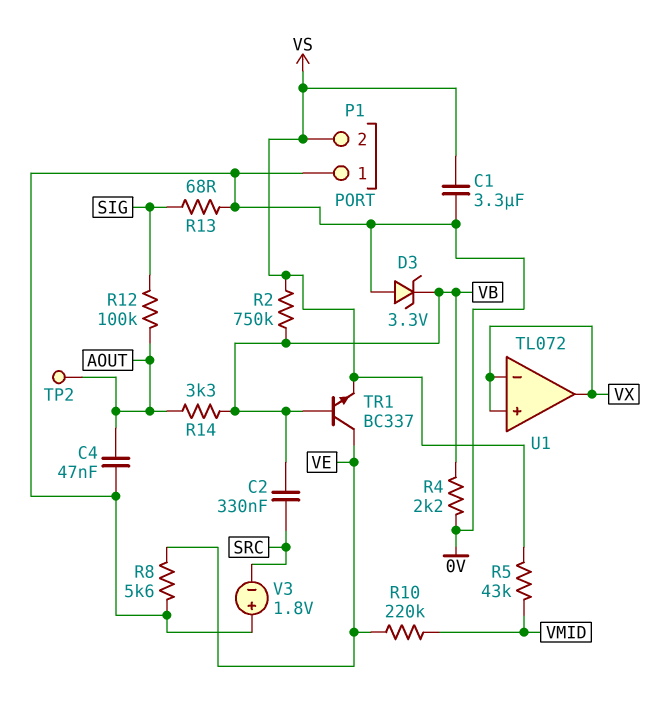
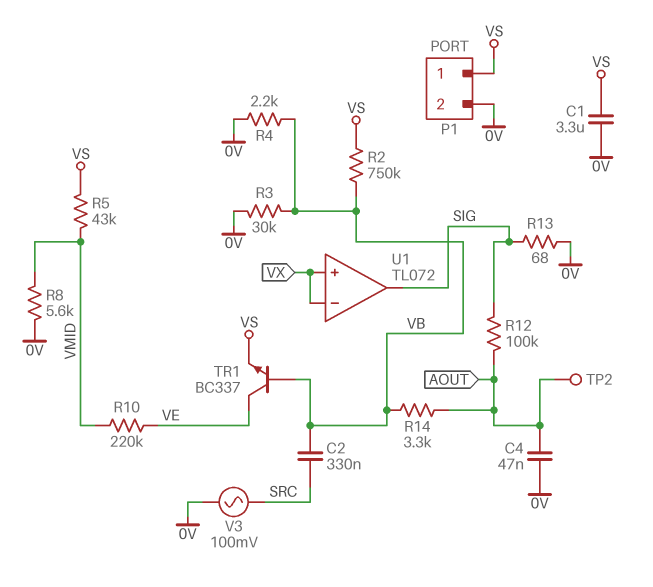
D3: zener 3.3V (A 0V, K VB) -> none
P1 pin 1: 0V -> VS
P1 pin 2: VS -> 0V
R3: none -> 30k (0V, VB)
R8: 5.6k (0V, VE) -> 5.6k (0V, VMID)
U1 pin out: VX -> SIG
V3: 1.8V (plus 0V, minus SRC) -> AC 100mV (0V, SRC)

